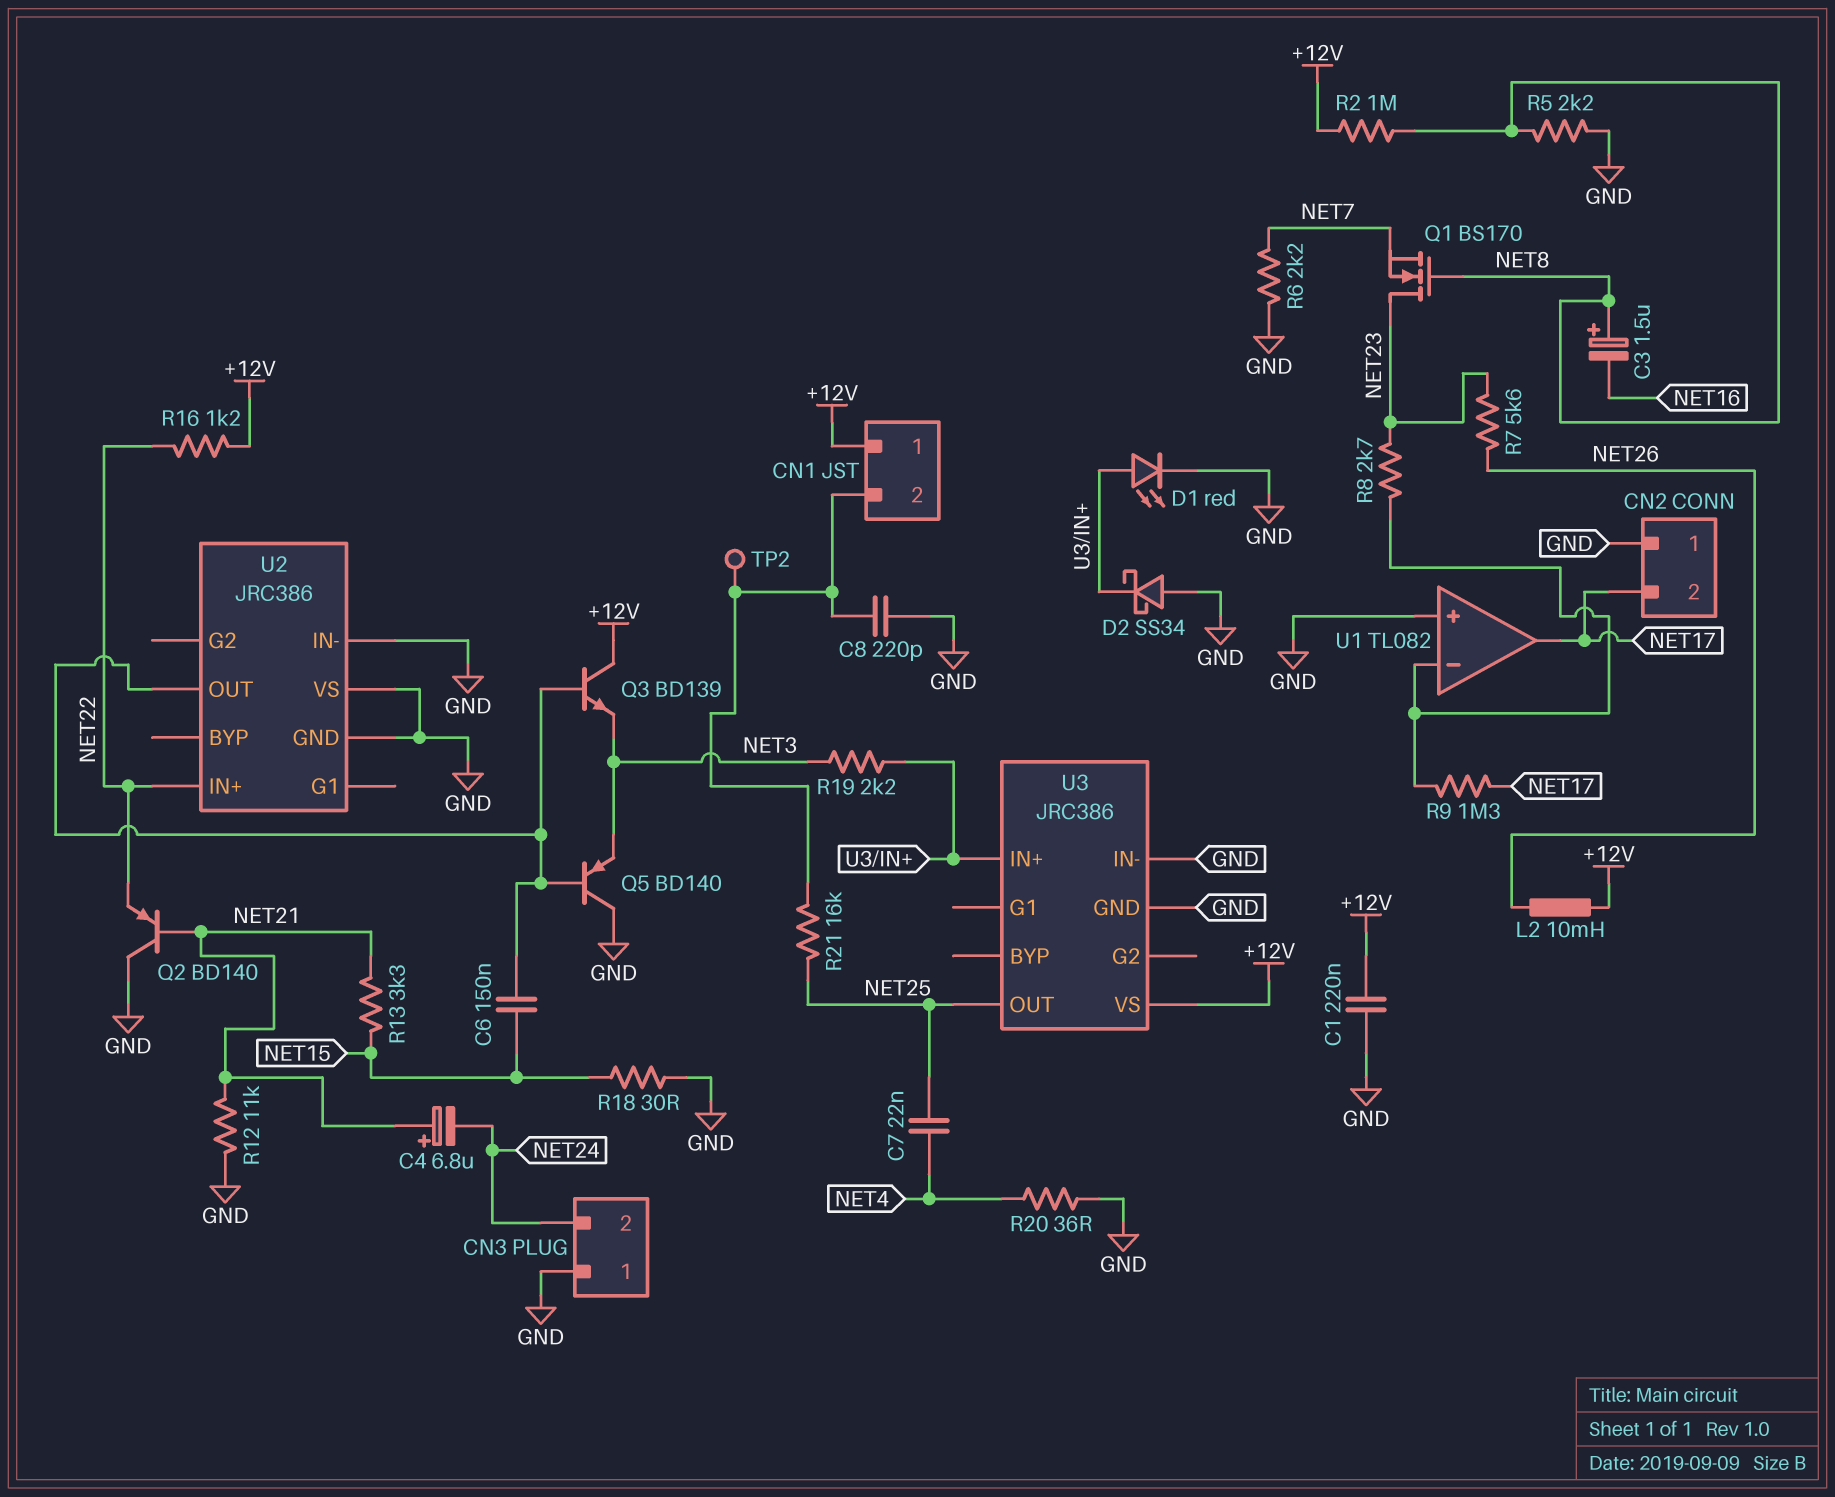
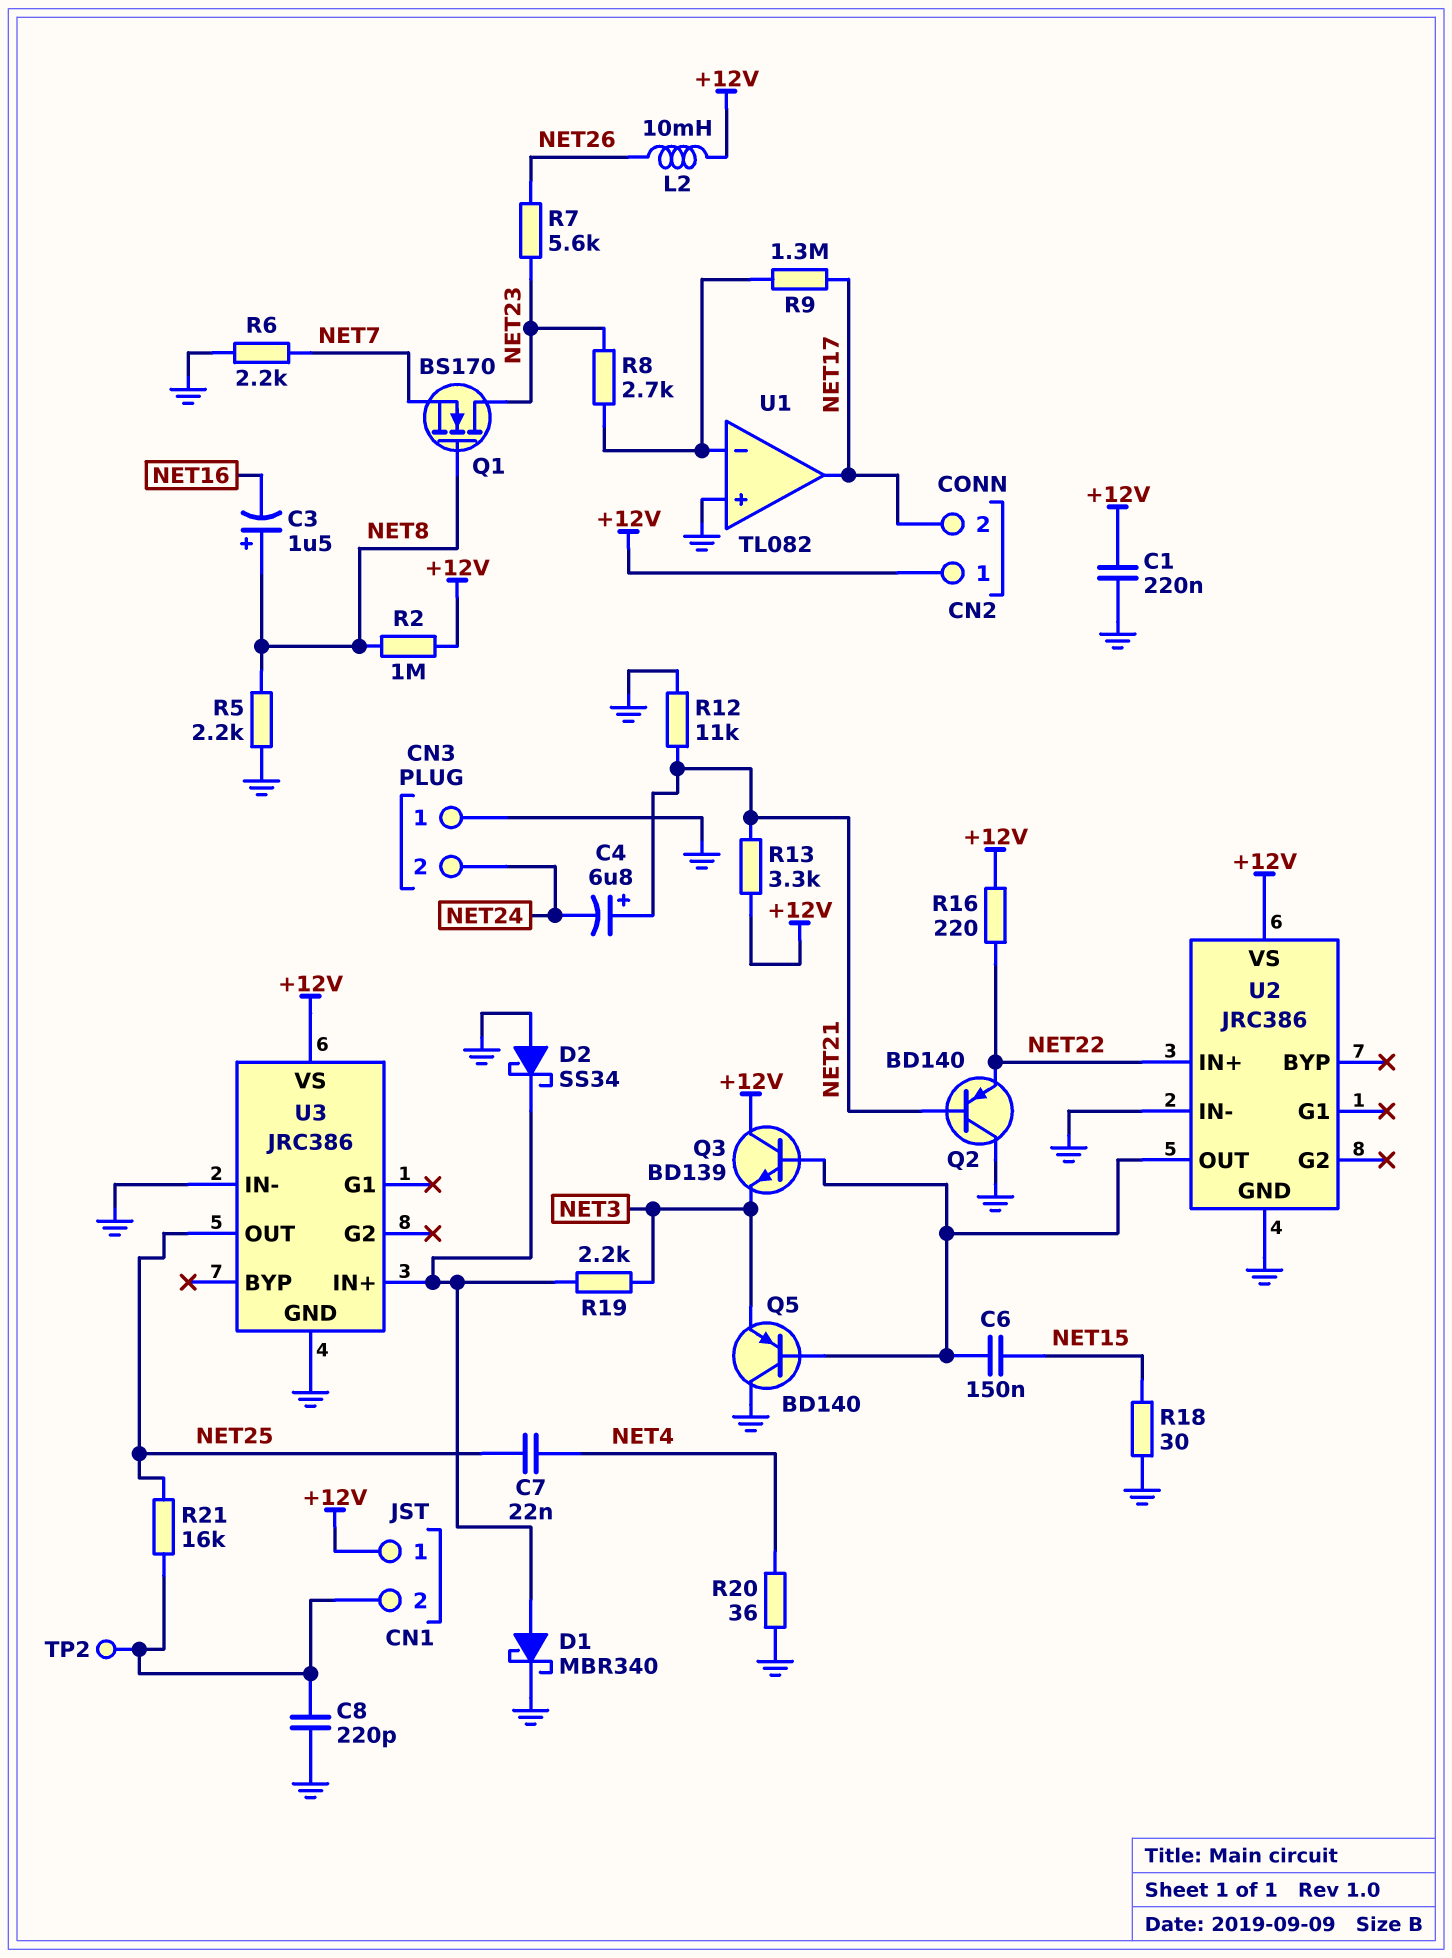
CN2 pin 1: GND -> +12V
D1: LED red (A U3/IN+, K GND) -> schottky MBR340 (A U3/IN+, K GND)
R13: 3.3k (NET15, NET21) -> 3.3k (+12V, NET21)
R16: 1.2k (+12V, NET22) -> 220 (+12V, NET22)
U2 pin VS: GND -> +12V

